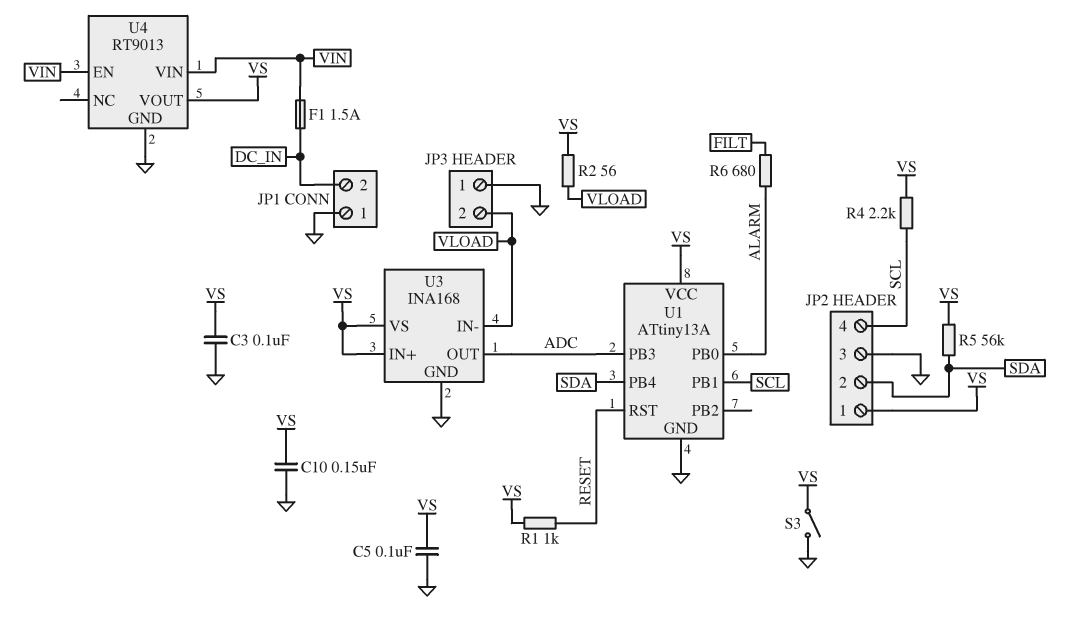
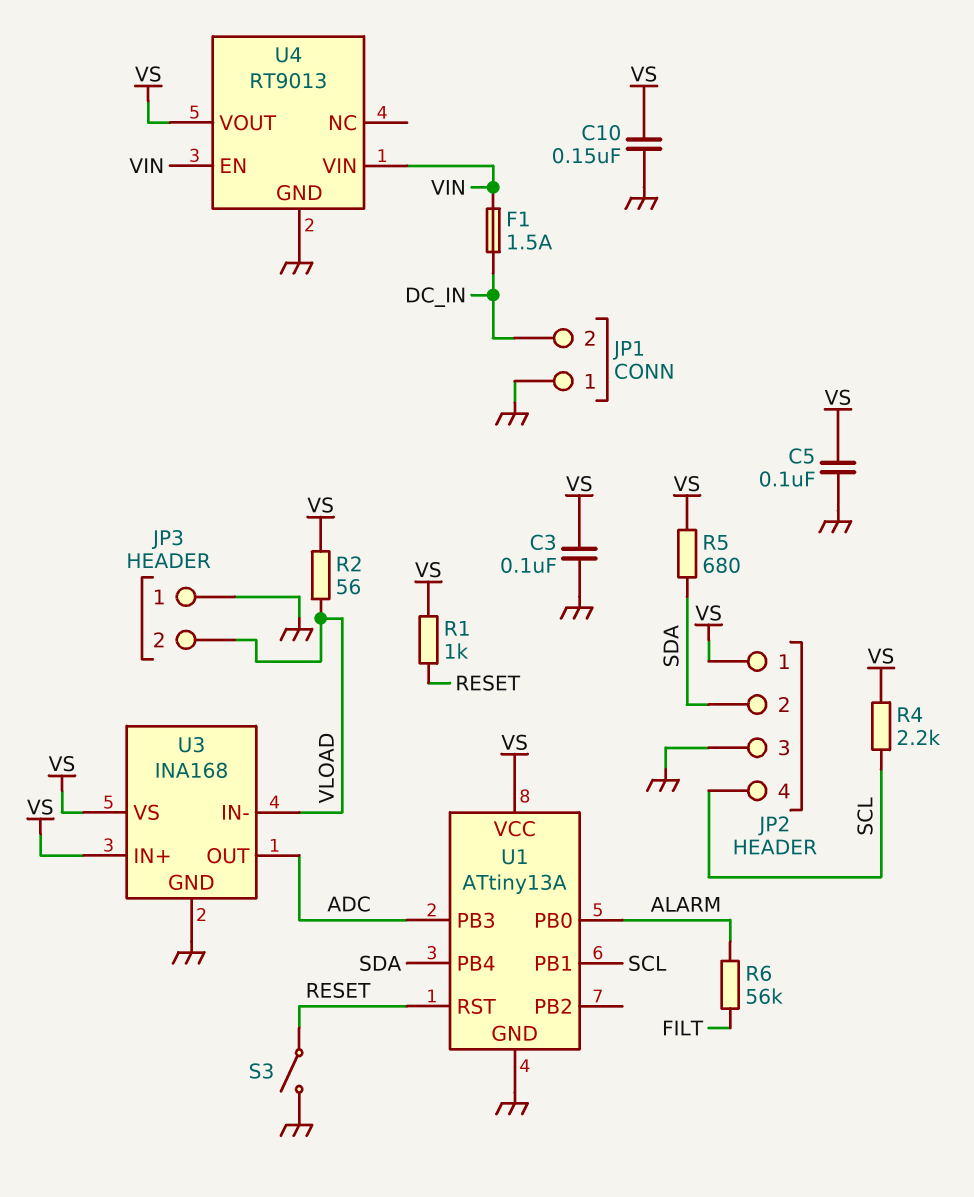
R5: 56k (SDA, VS) -> 680 (SDA, VS)
R6: 680 (ALARM, FILT) -> 56k (ALARM, FILT)
S3: switch (GND, VS) -> switch (GND, RESET)

